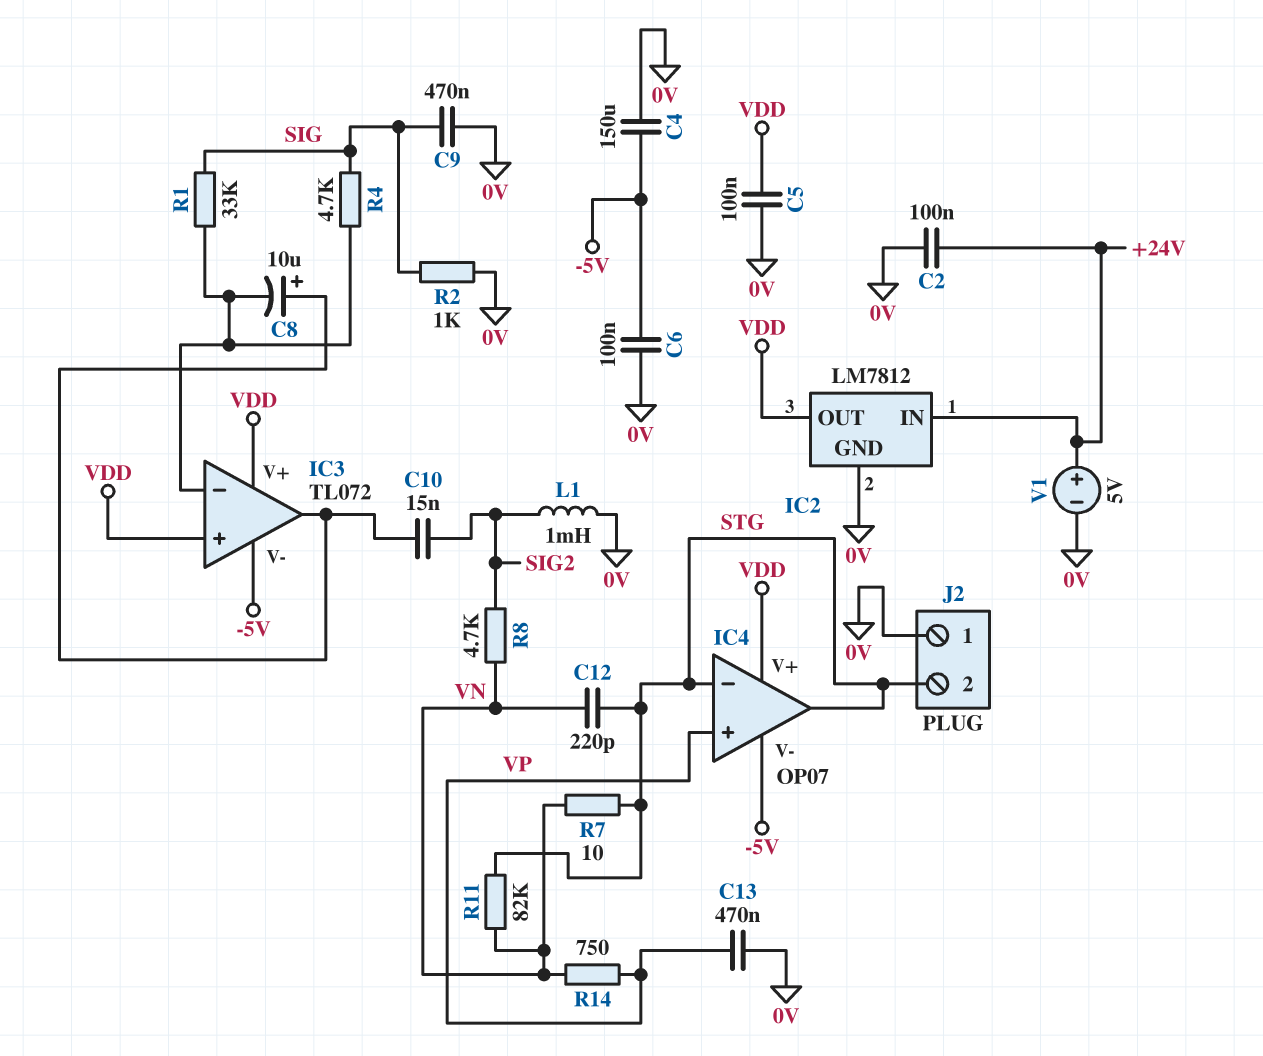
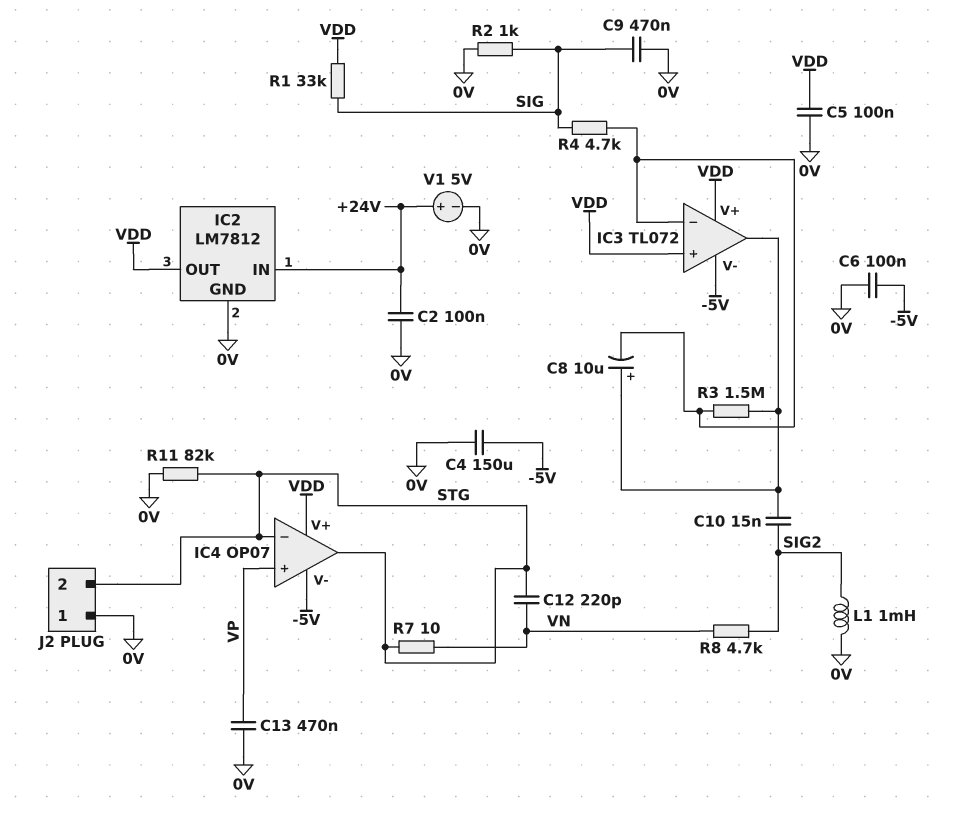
R1: 33k (IC3/in-, SIG) -> 33k (SIG, VDD)
R3: none -> 1.5M (IC3/in-, IC3/out)
R11: 82k (STG, VN) -> 82k (0V, STG)
R14: 750 (VN, VP) -> none

